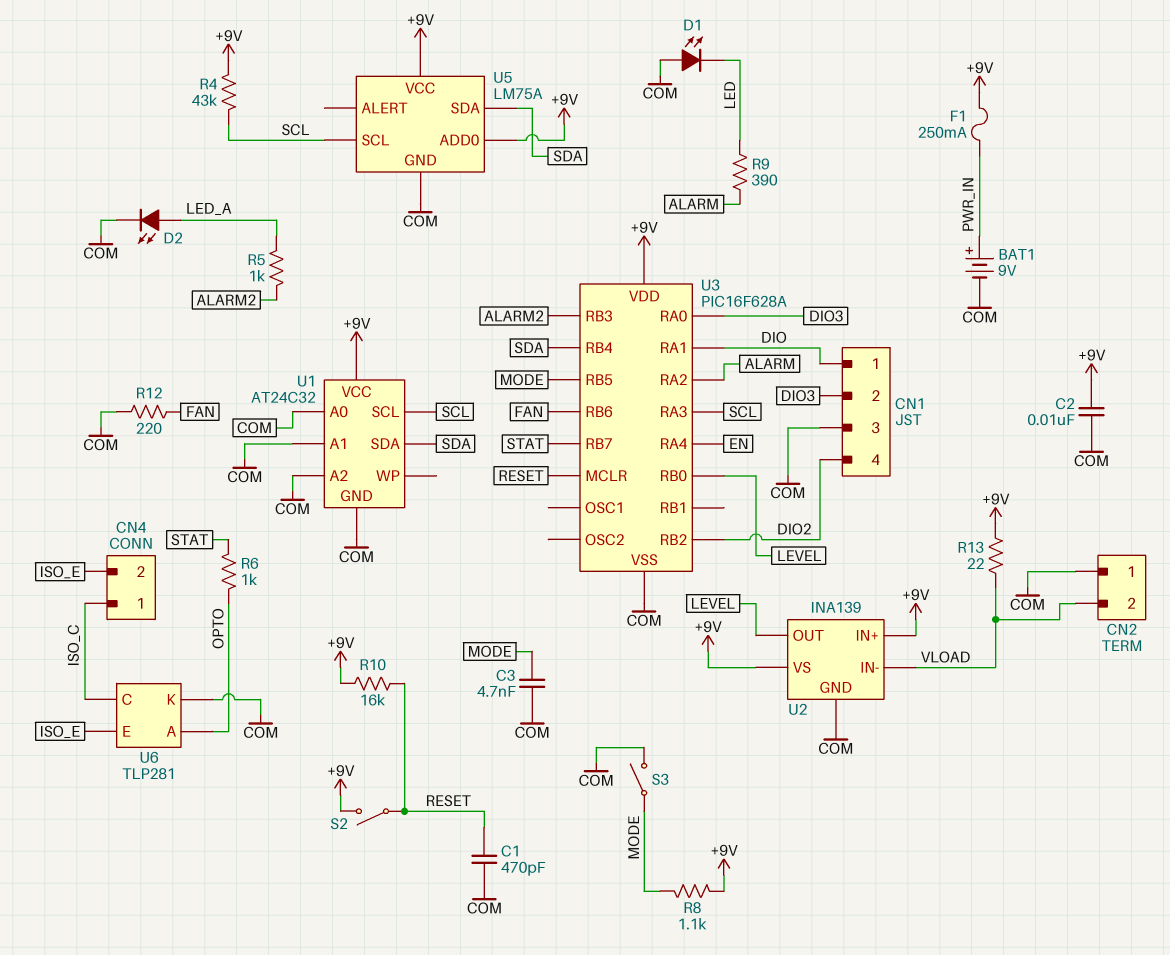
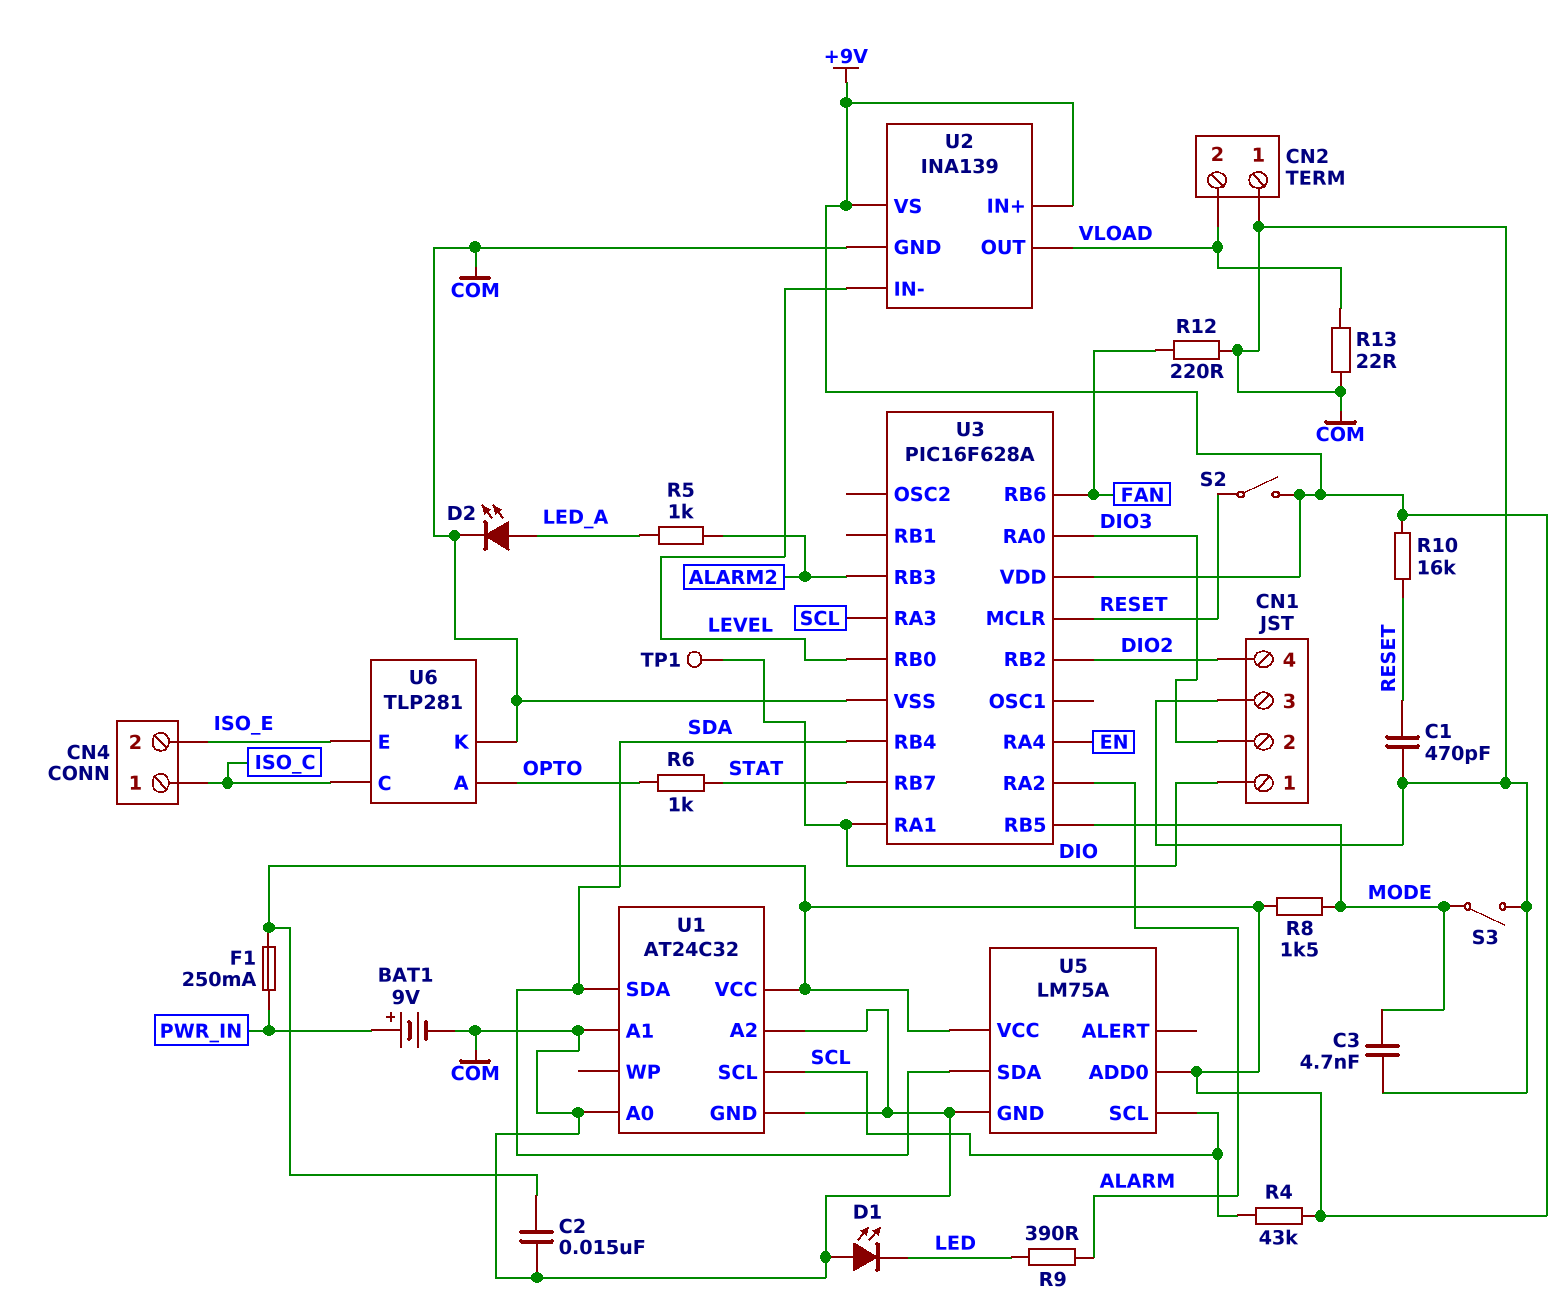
C2: 10nF (+9V, COM) -> 15nF (+9V, COM)
R8: 1.1k (+9V, MODE) -> 1.5k (+9V, MODE)
R13: 22 (+9V, VLOAD) -> 22 (COM, VLOAD)
TP1: none -> test point (DIO)
U2 pin IN-: VLOAD -> LEVEL
U2 pin OUT: LEVEL -> VLOAD

